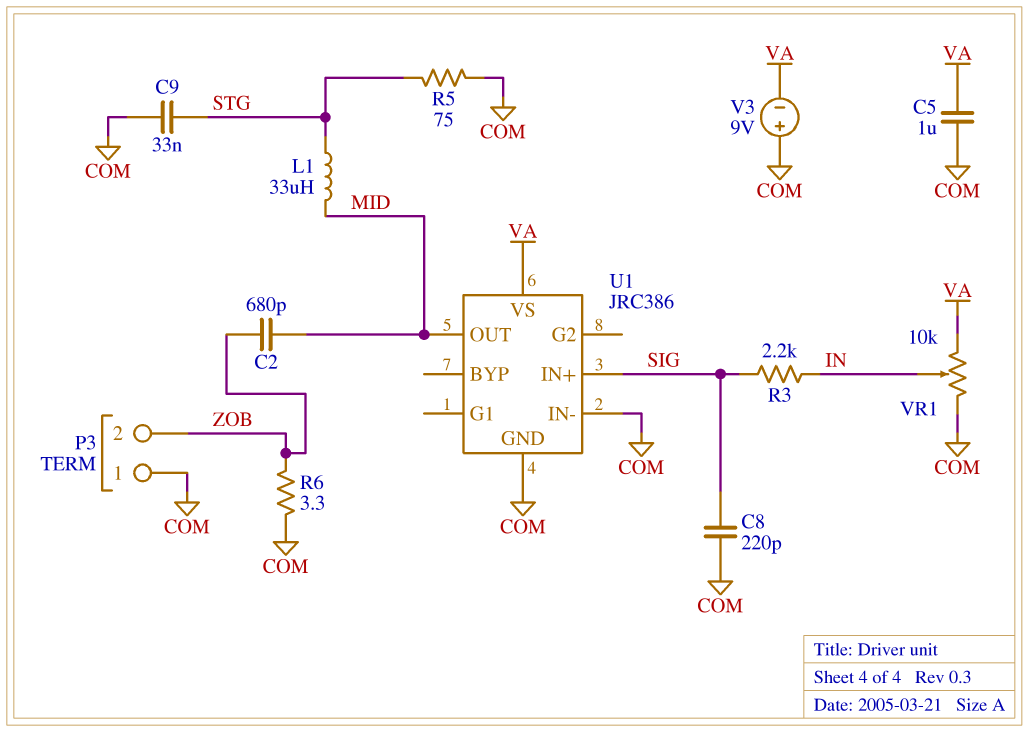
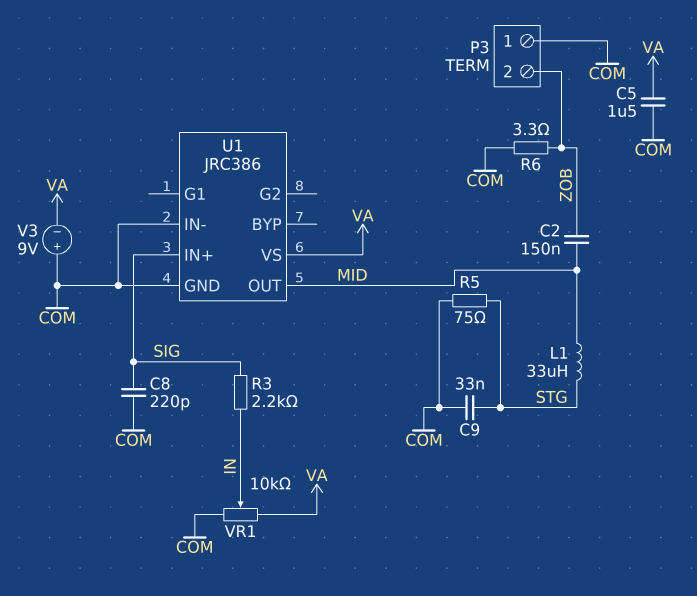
C2: 680pF (MID, ZOB) -> 150nF (MID, ZOB)
C5: 1uF (COM, VA) -> 1.5uF (COM, VA)

